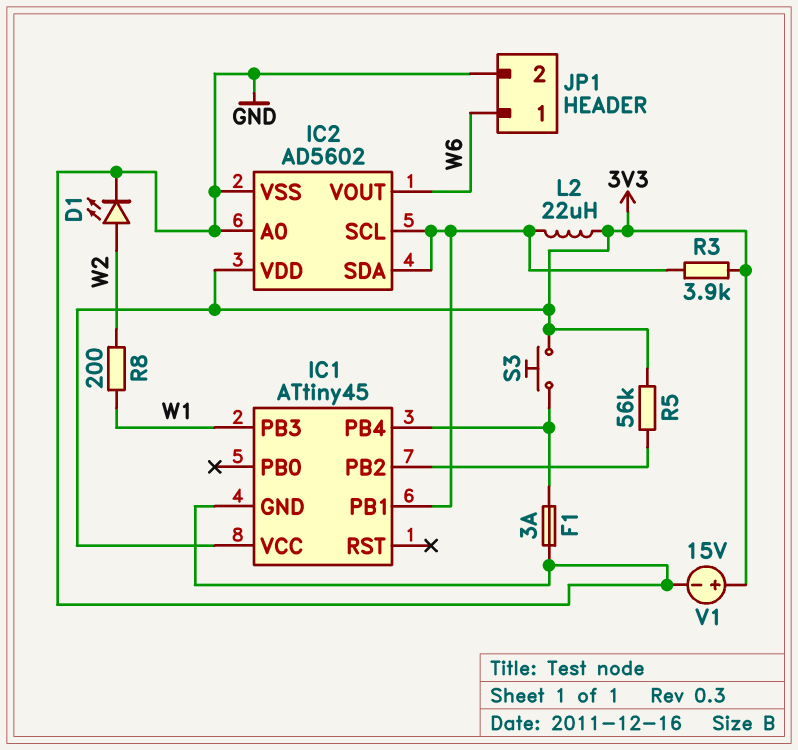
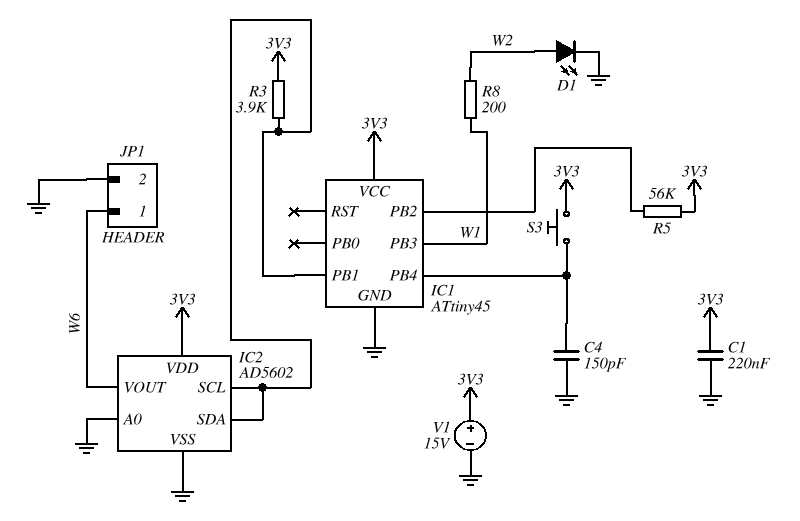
C1: none -> 220nF (3V3, GND)
C4: none -> 150pF (GND, IC1/PB4)
F1: 3A (GND, IC1/PB4) -> none
L2: 22uH (3V3, IC1/PB1) -> none

